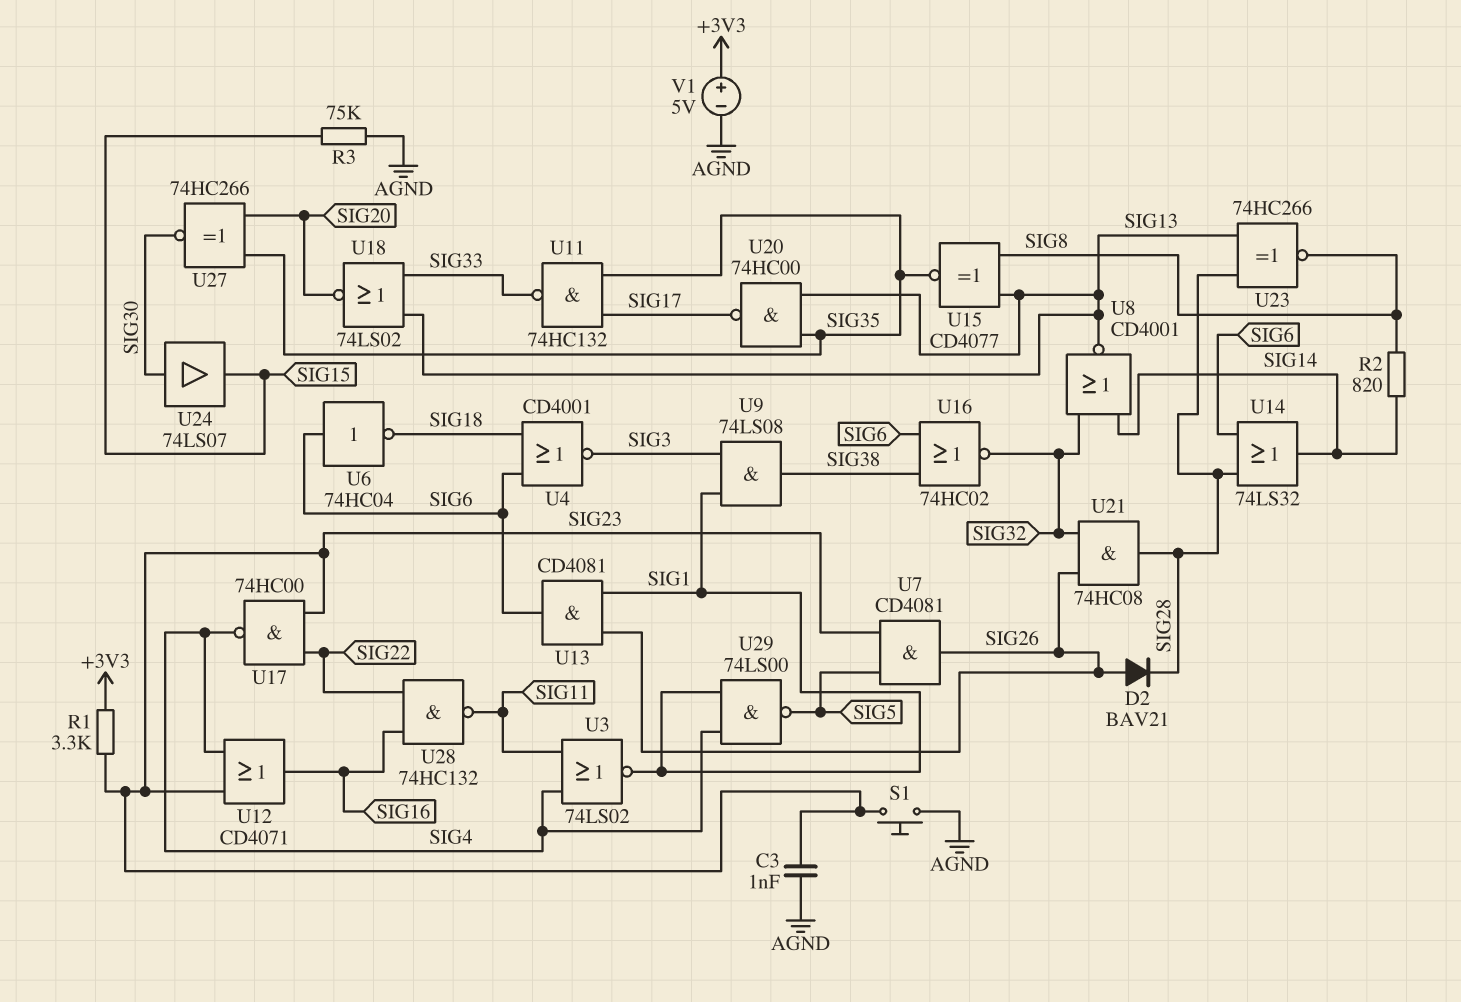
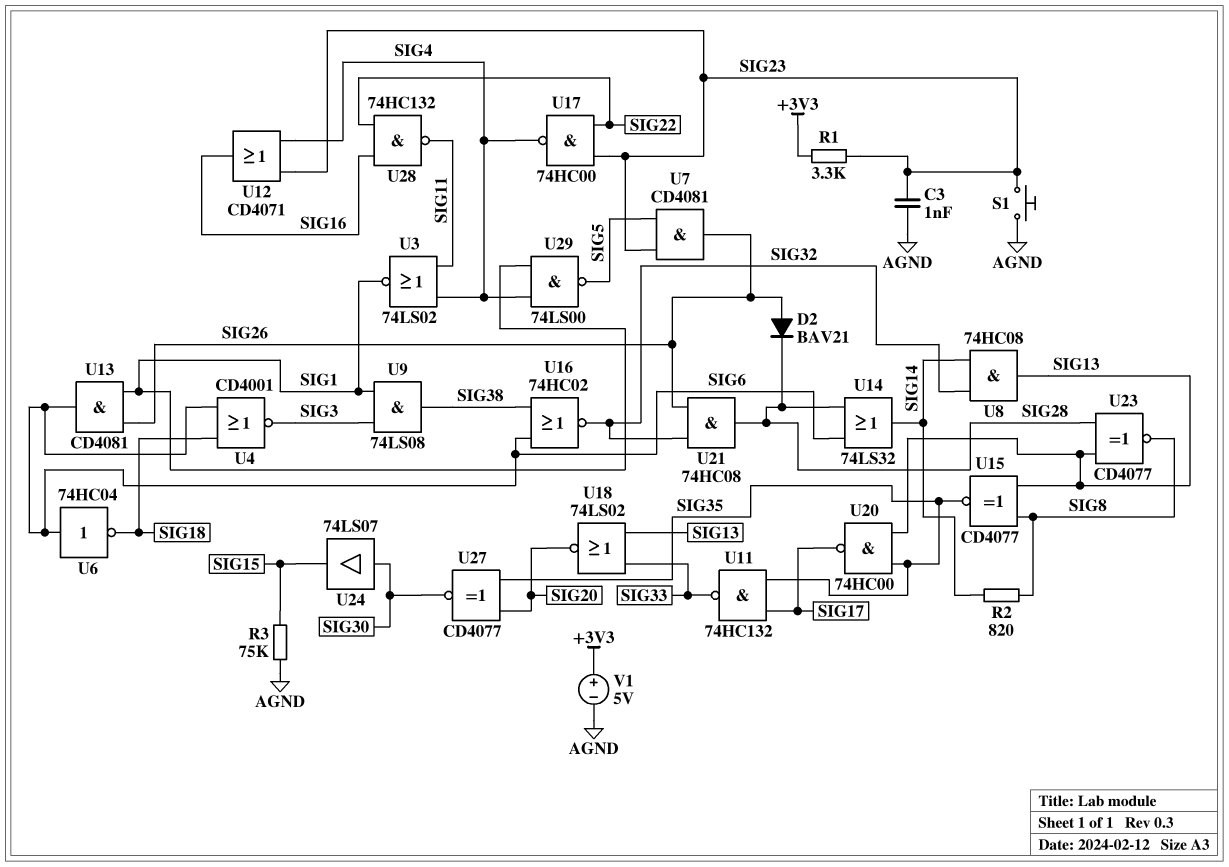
U8: NOR CD4001 (in SIG14, in SIG32, out SIG13) -> AND 74HC08 (in SIG14, in SIG32, out SIG13)
U23: XNOR 74HC266 (in SIG13, in SIG28, out SIG8) -> XNOR CD4077 (in SIG13, in SIG28, out SIG8)
U27: XNOR 74HC266 (in SIG20, in SIG35, out SIG30) -> XNOR CD4077 (in SIG20, in SIG35, out SIG30)

